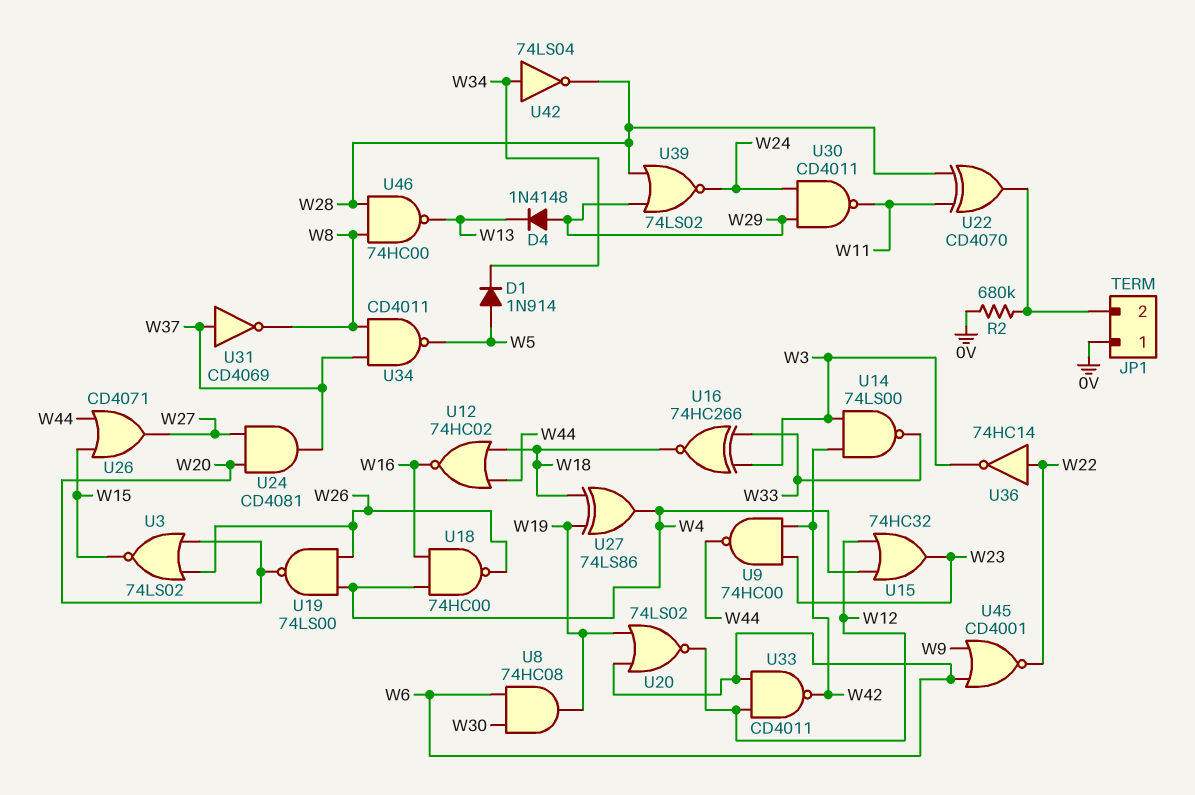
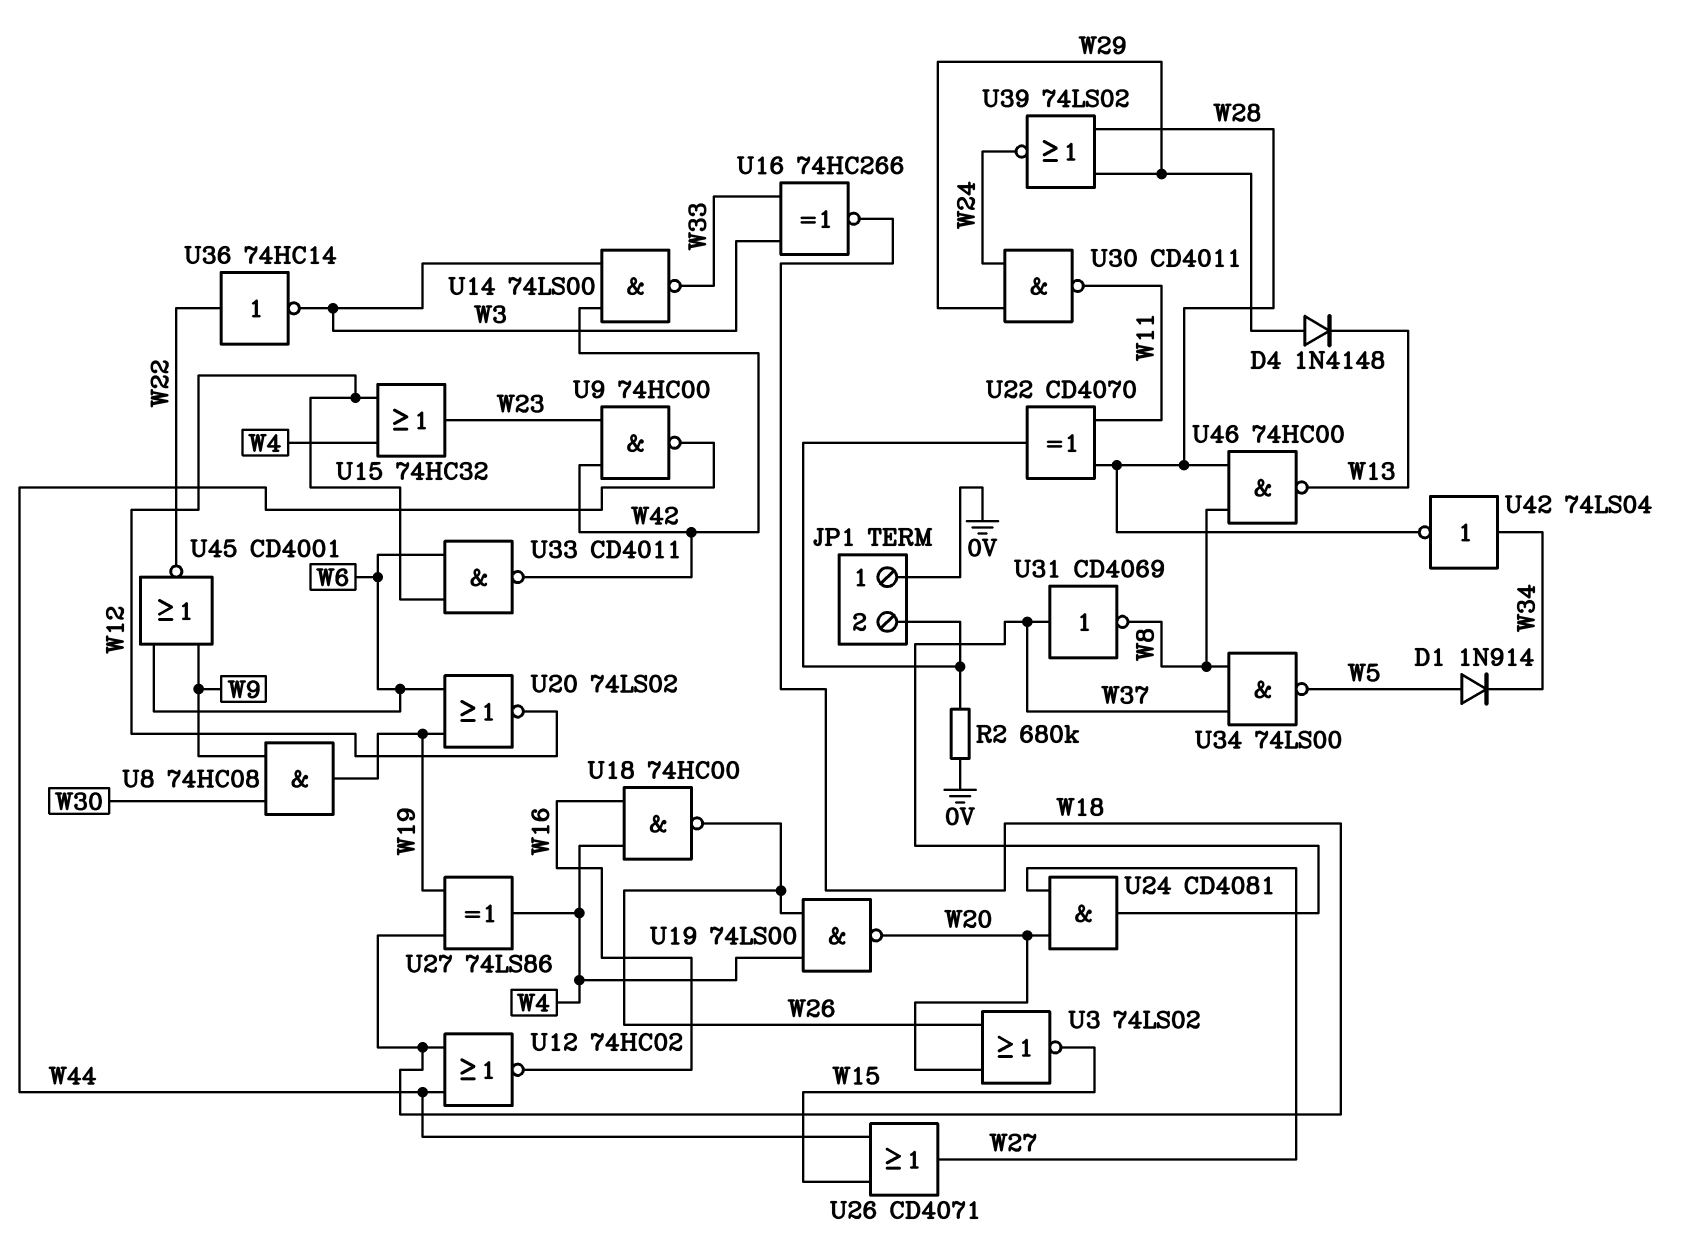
U8: AND 74HC08 (in W6, in W30, out W19) -> AND 74HC08 (in W9, in W30, out W19)
U34: NAND CD4011 (in W8, in W37, out W5) -> NAND 74LS00 (in W8, in W37, out W5)

